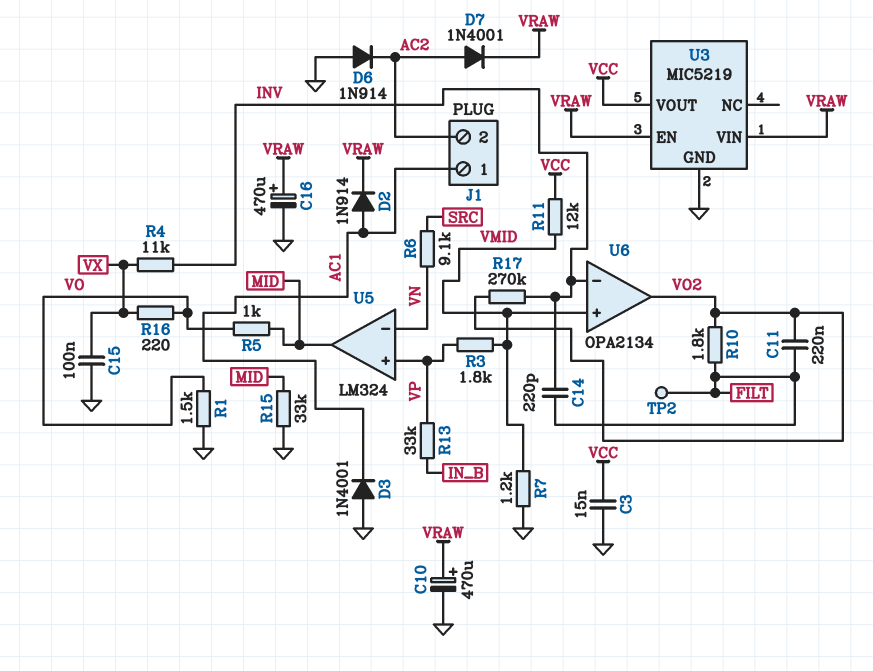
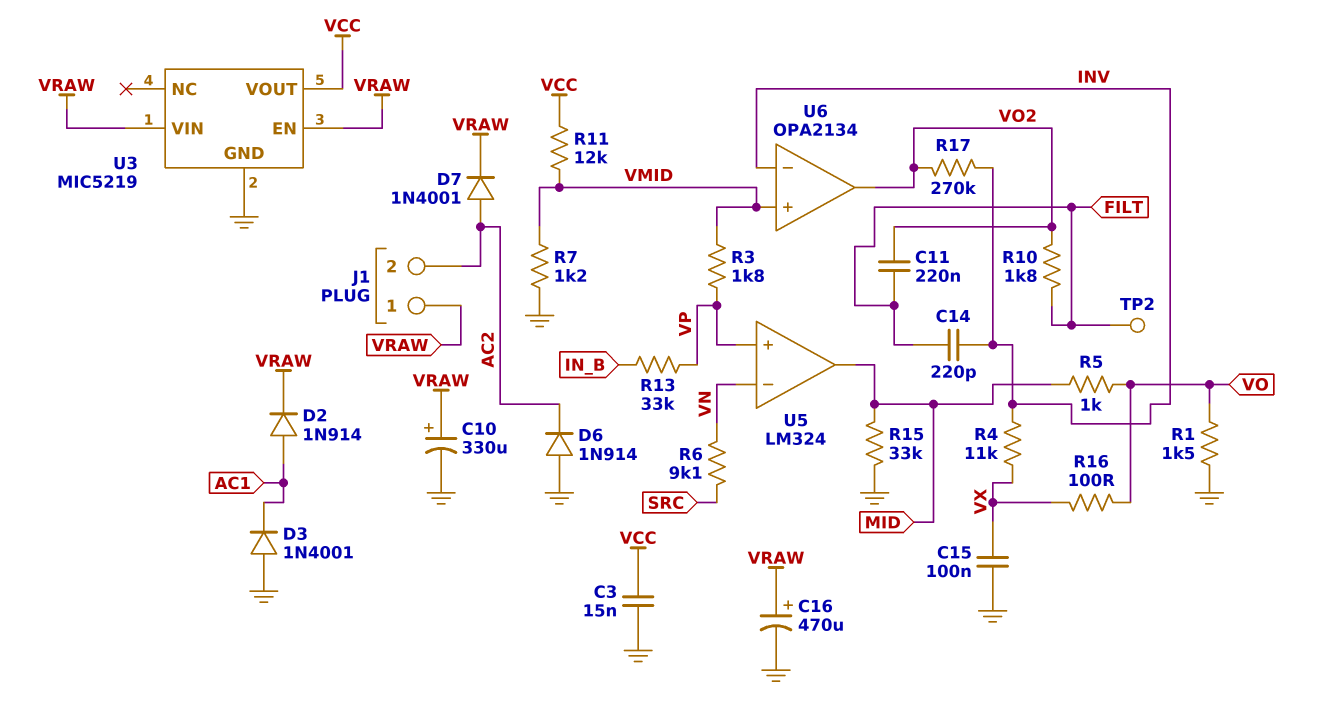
C10: 470uF (plus VRAW, minus GND) -> 330uF (plus VRAW, minus GND)
J1 pin 1: AC1 -> VRAW
R16: 220 (VO, VX) -> 100 (VO, VX)

